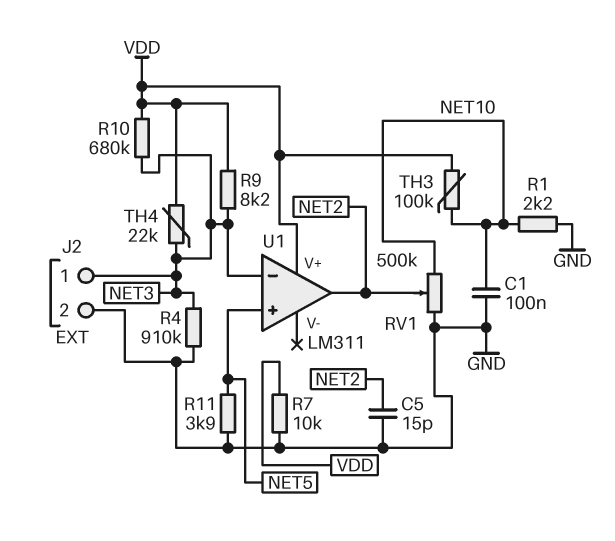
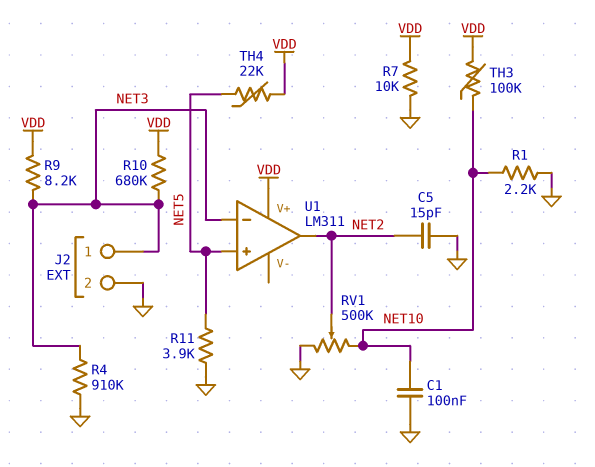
TH4: 22k (NET3, VDD) -> 22k (NET5, VDD)

